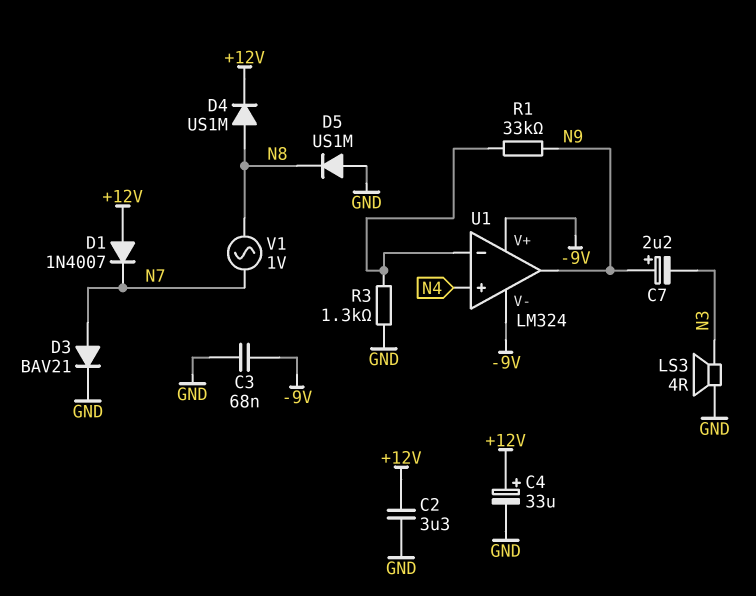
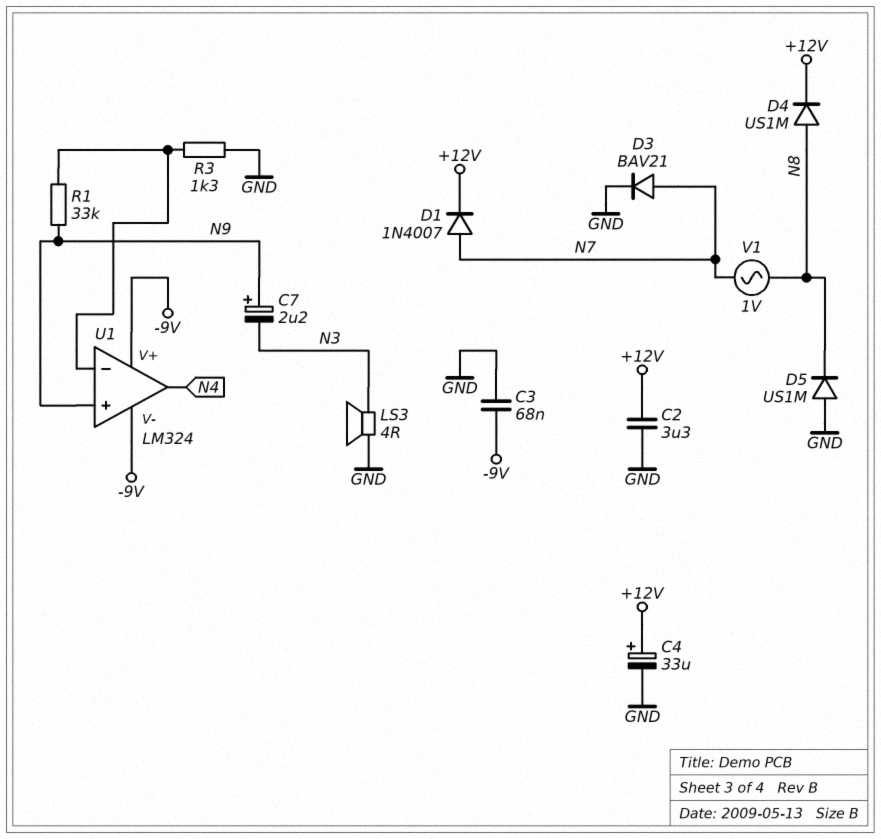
D1: diode 1N4007 (A +12V, K N7) -> diode 1N4007 (A N7, K +12V)
U1 pin in+: N4 -> N9
U1 pin out: N9 -> N4

